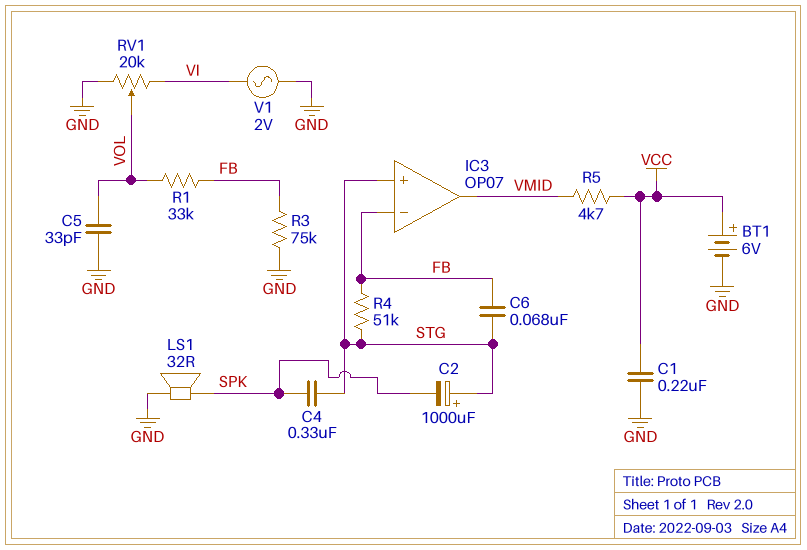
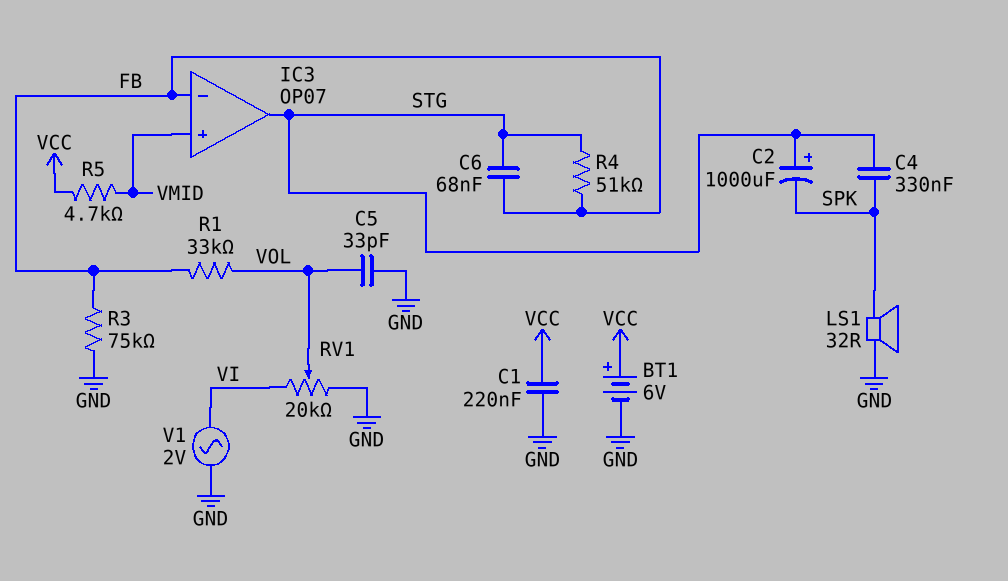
IC3 pin in+: STG -> VMID
IC3 pin out: VMID -> STG

